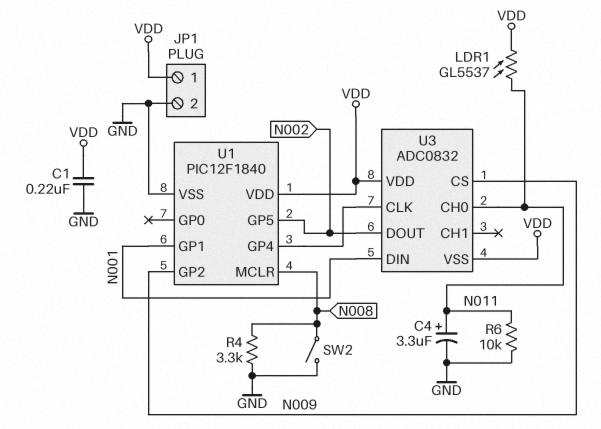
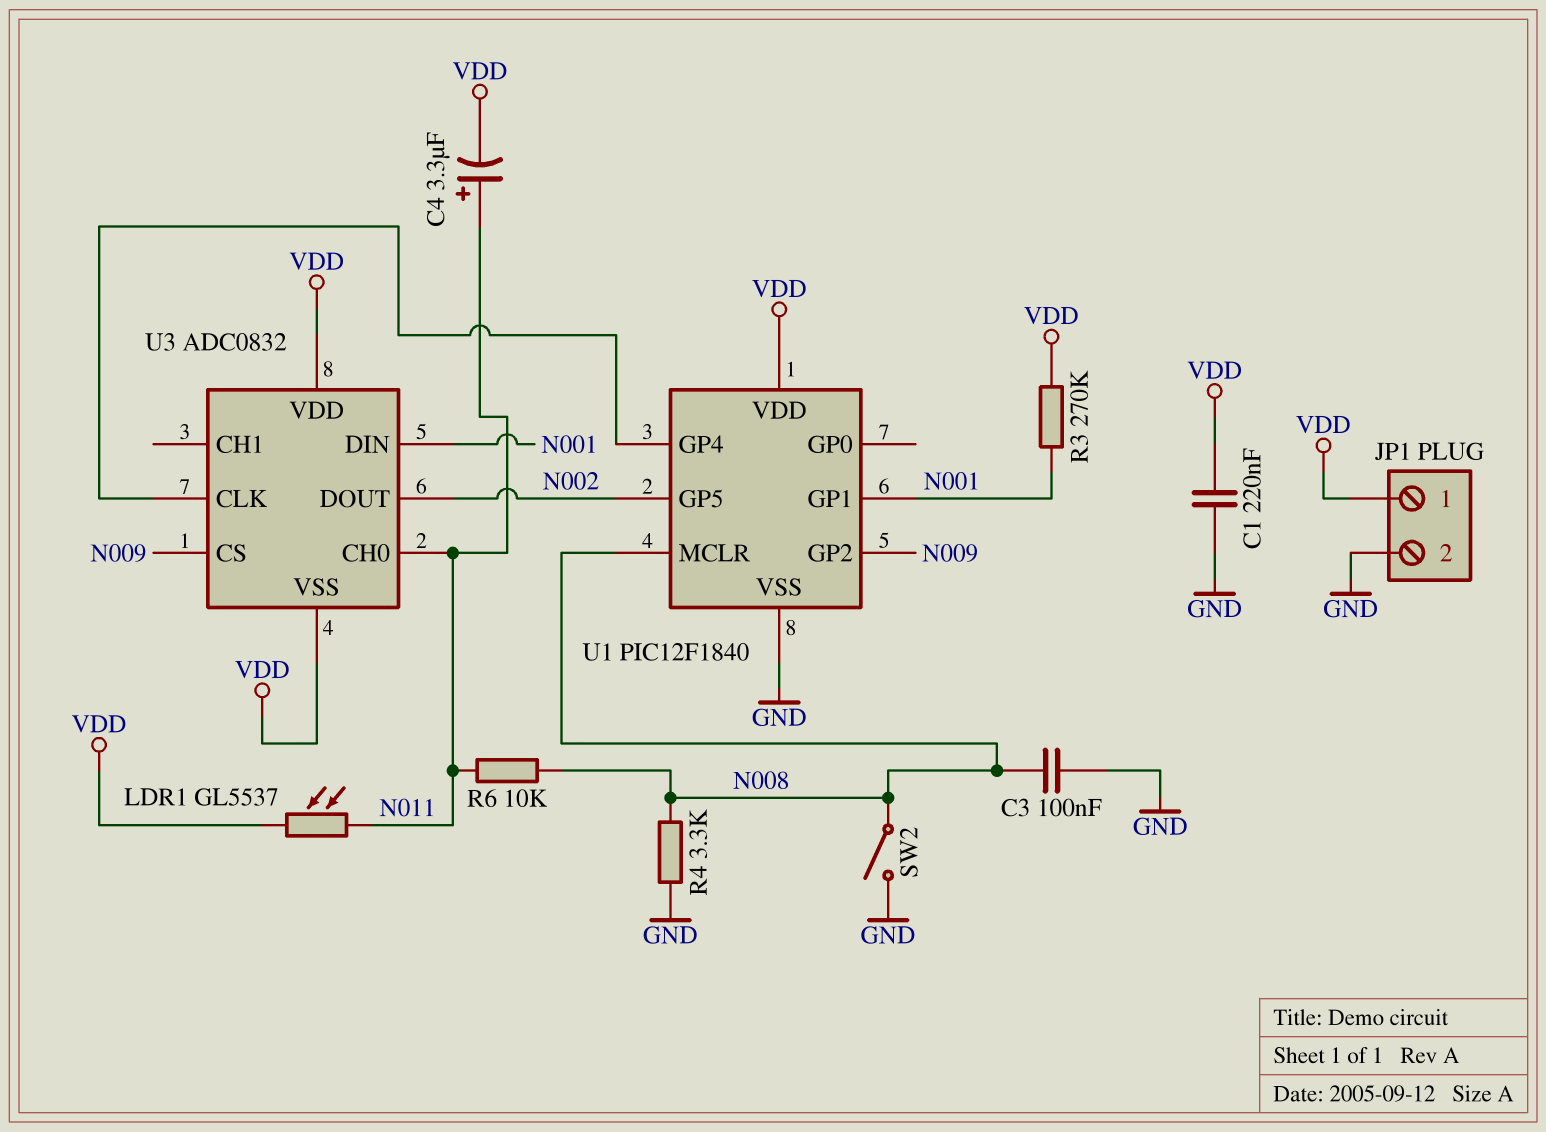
C3: none -> 100nF (GND, N008)
C4: 3.3uF (plus N011, minus GND) -> 3.3uF (plus N011, minus VDD)
R3: none -> 270k (N001, VDD)
R6: 10k (GND, N011) -> 10k (N008, N011)

